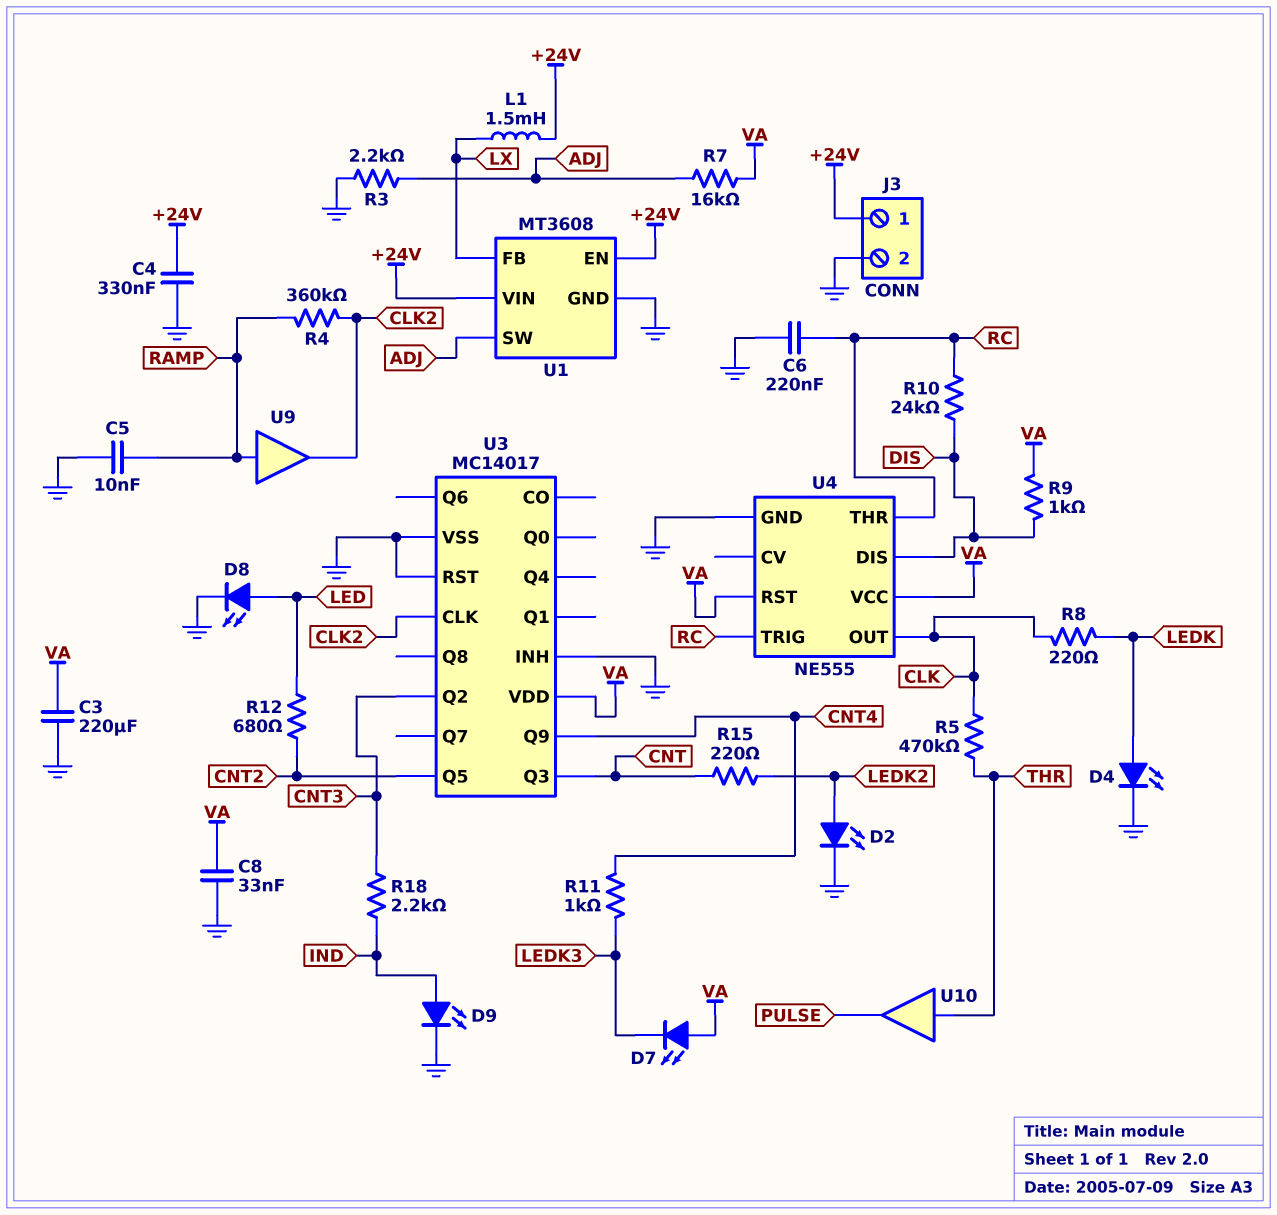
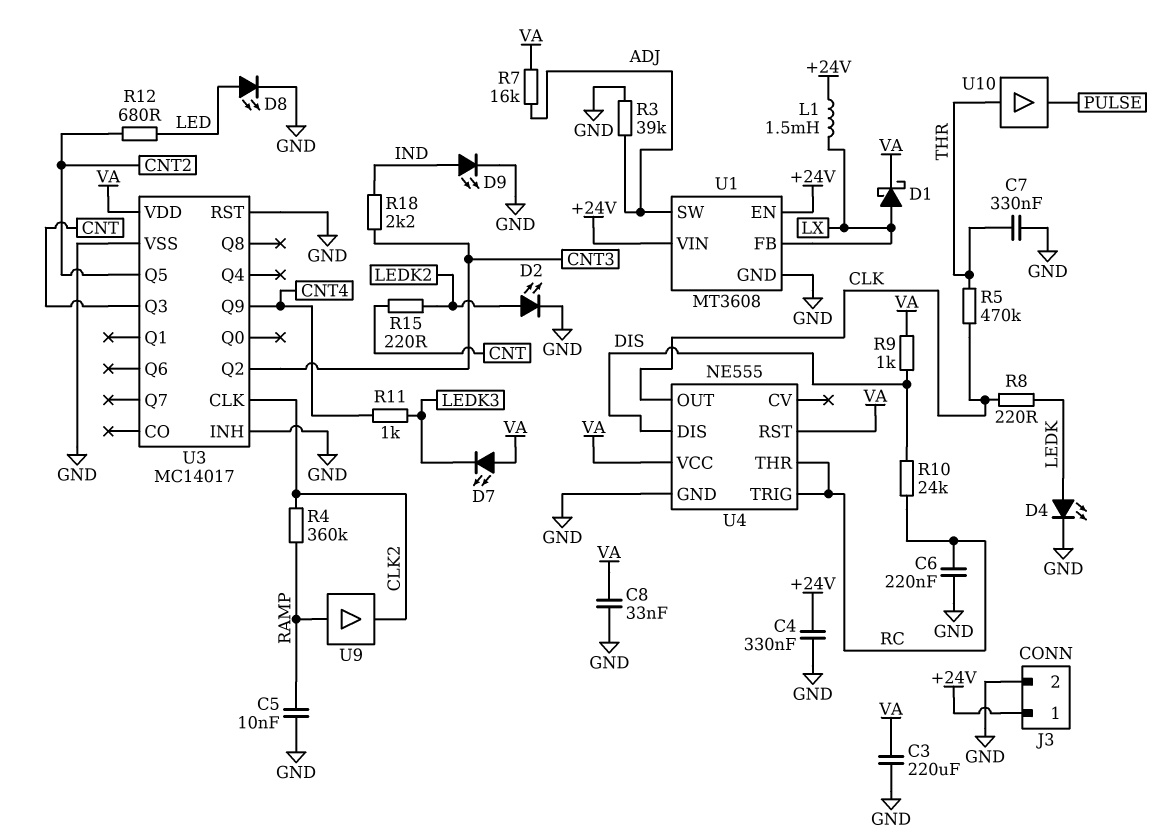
C7: none -> 330nF (GND, THR)
D1: none -> schottky (A LX, K VA)
R3: 2.2k (ADJ, GND) -> 39k (ADJ, GND)

